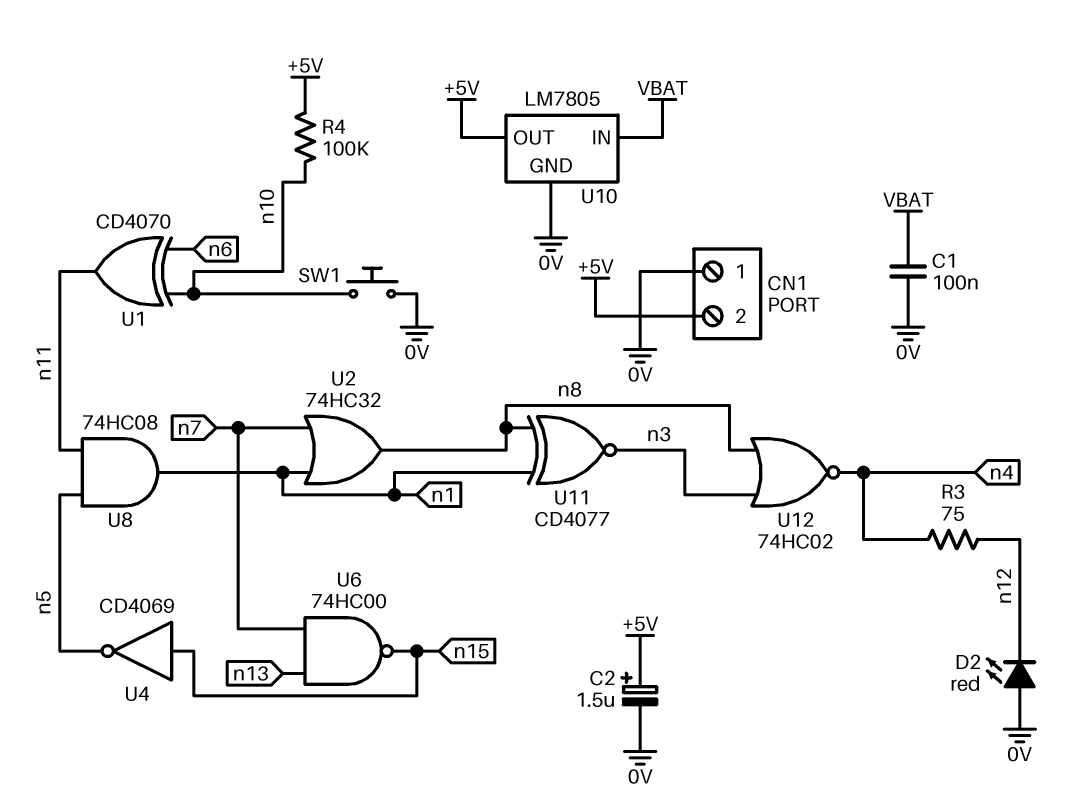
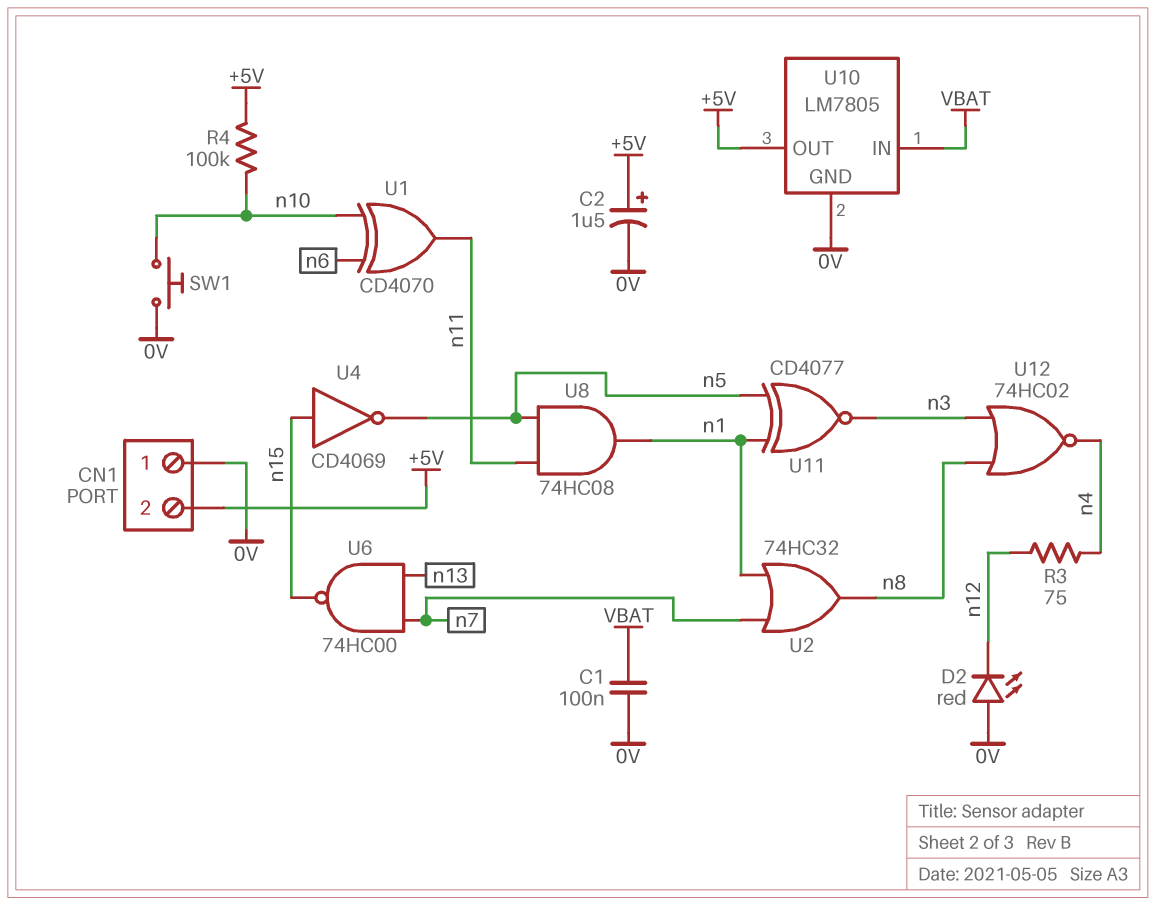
U11: XNOR CD4077 (in n1, in n8, out n3) -> XNOR CD4077 (in n1, in n5, out n3)

